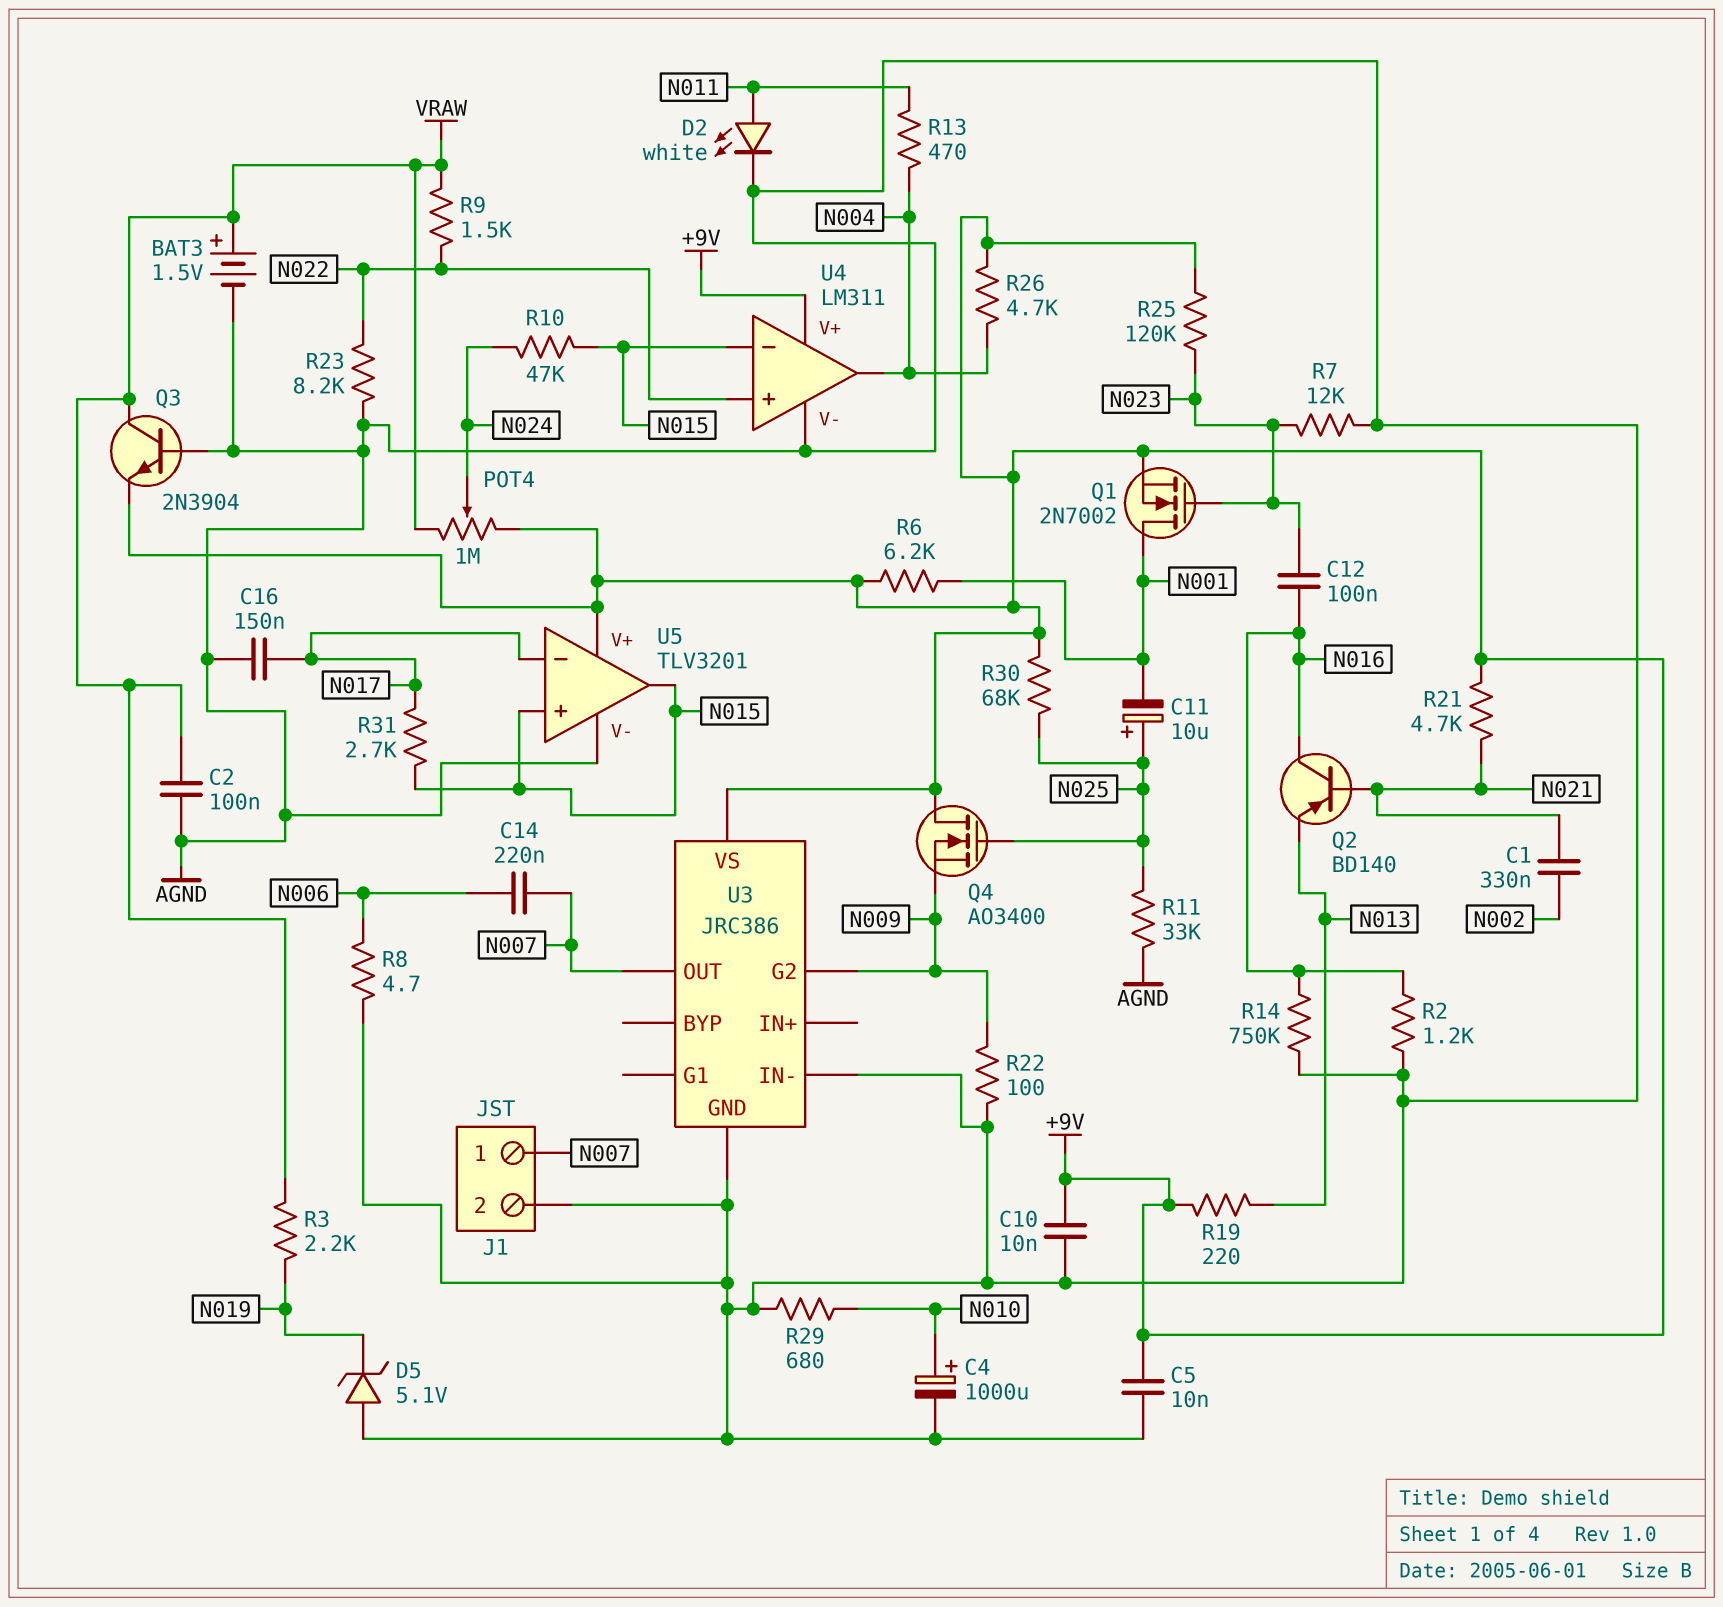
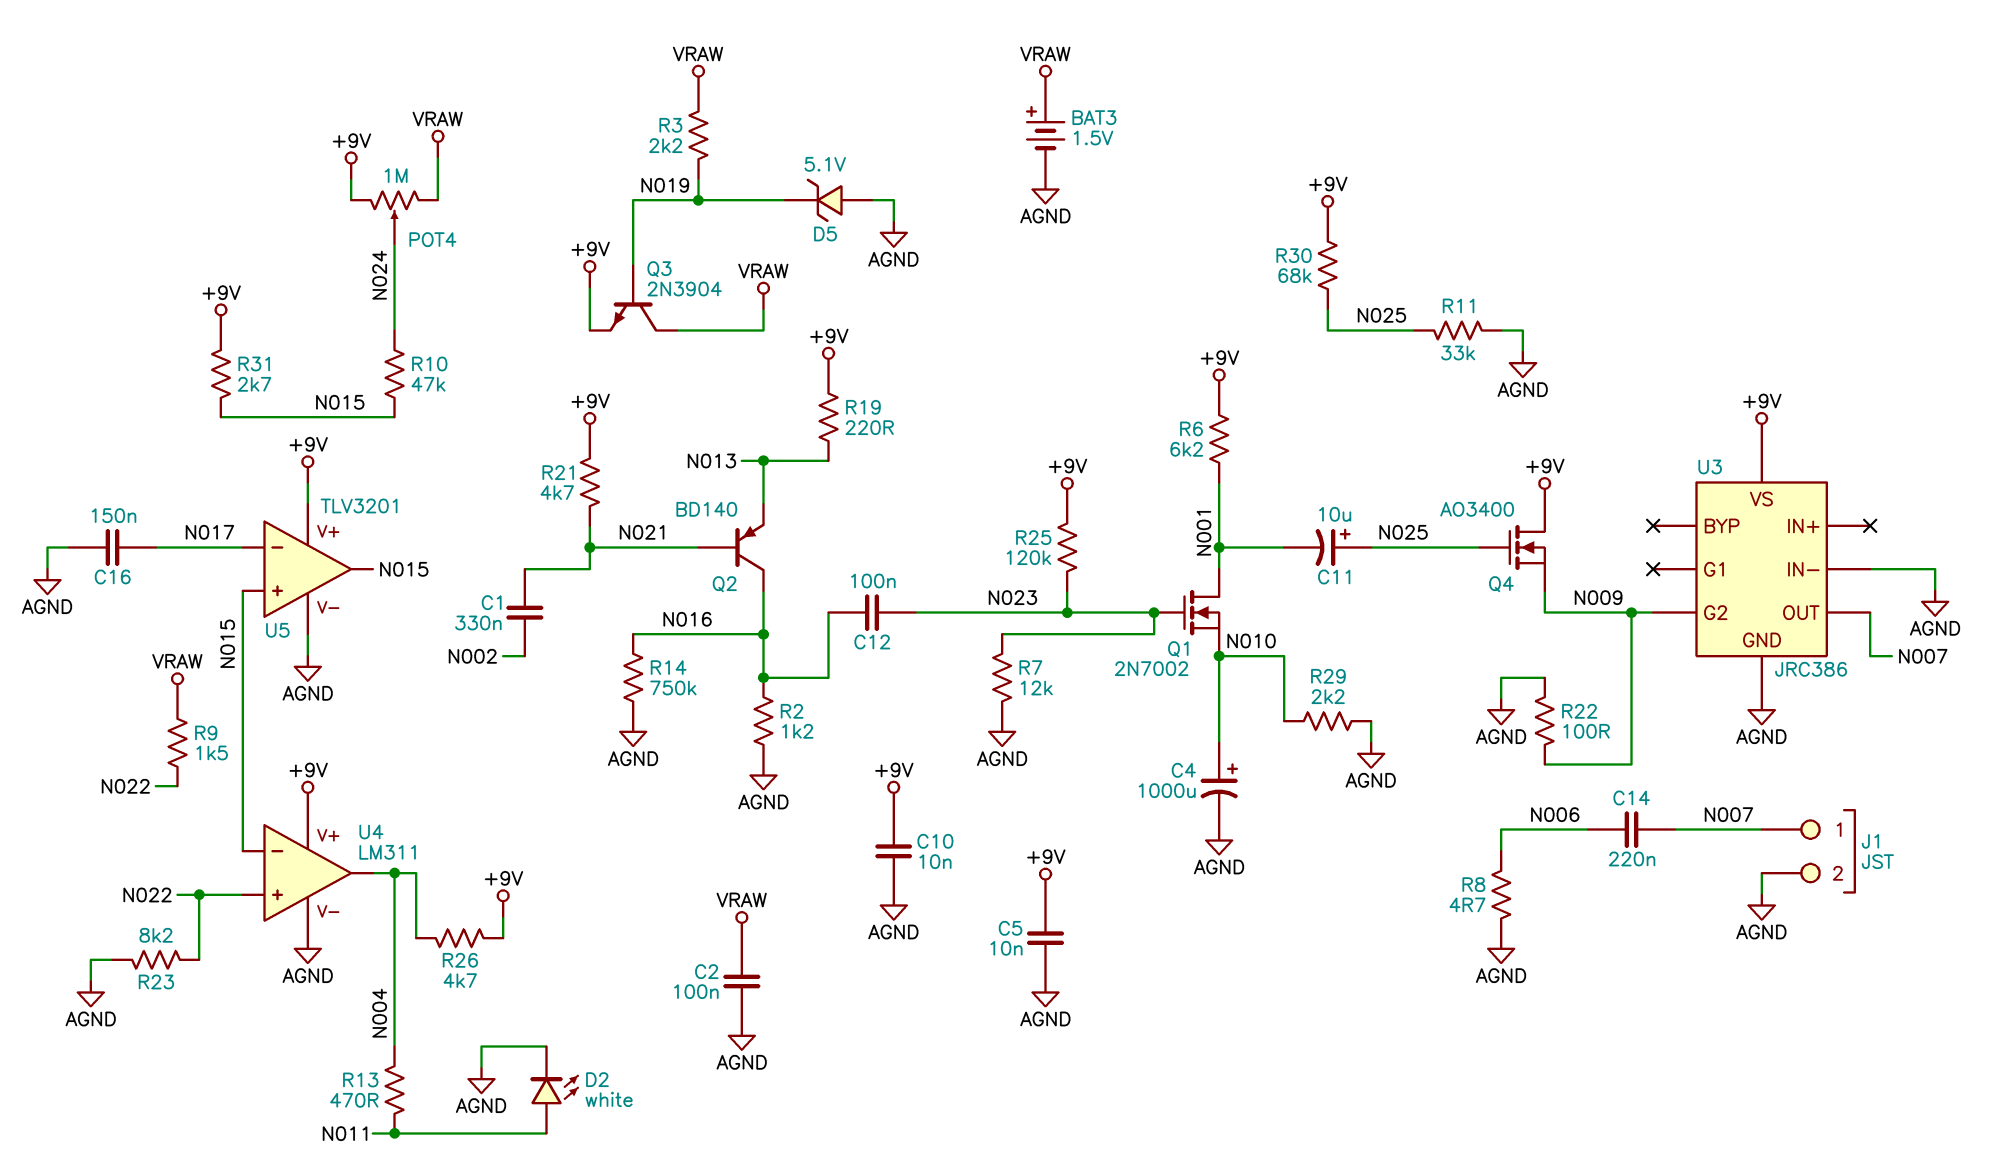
Q1: NMOS 2N7002 (G N023, D N001, S +9V) -> NMOS 2N7002 (G N023, D N001, S N010)
Q3: NPN 2N3904 (B AGND, C VRAW, E +9V) -> NPN 2N3904 (B N019, C VRAW, E +9V)
R29: 680 (AGND, N010) -> 2.2k (AGND, N010)
R31: 2.7k (N015, N017) -> 2.7k (+9V, N015)

